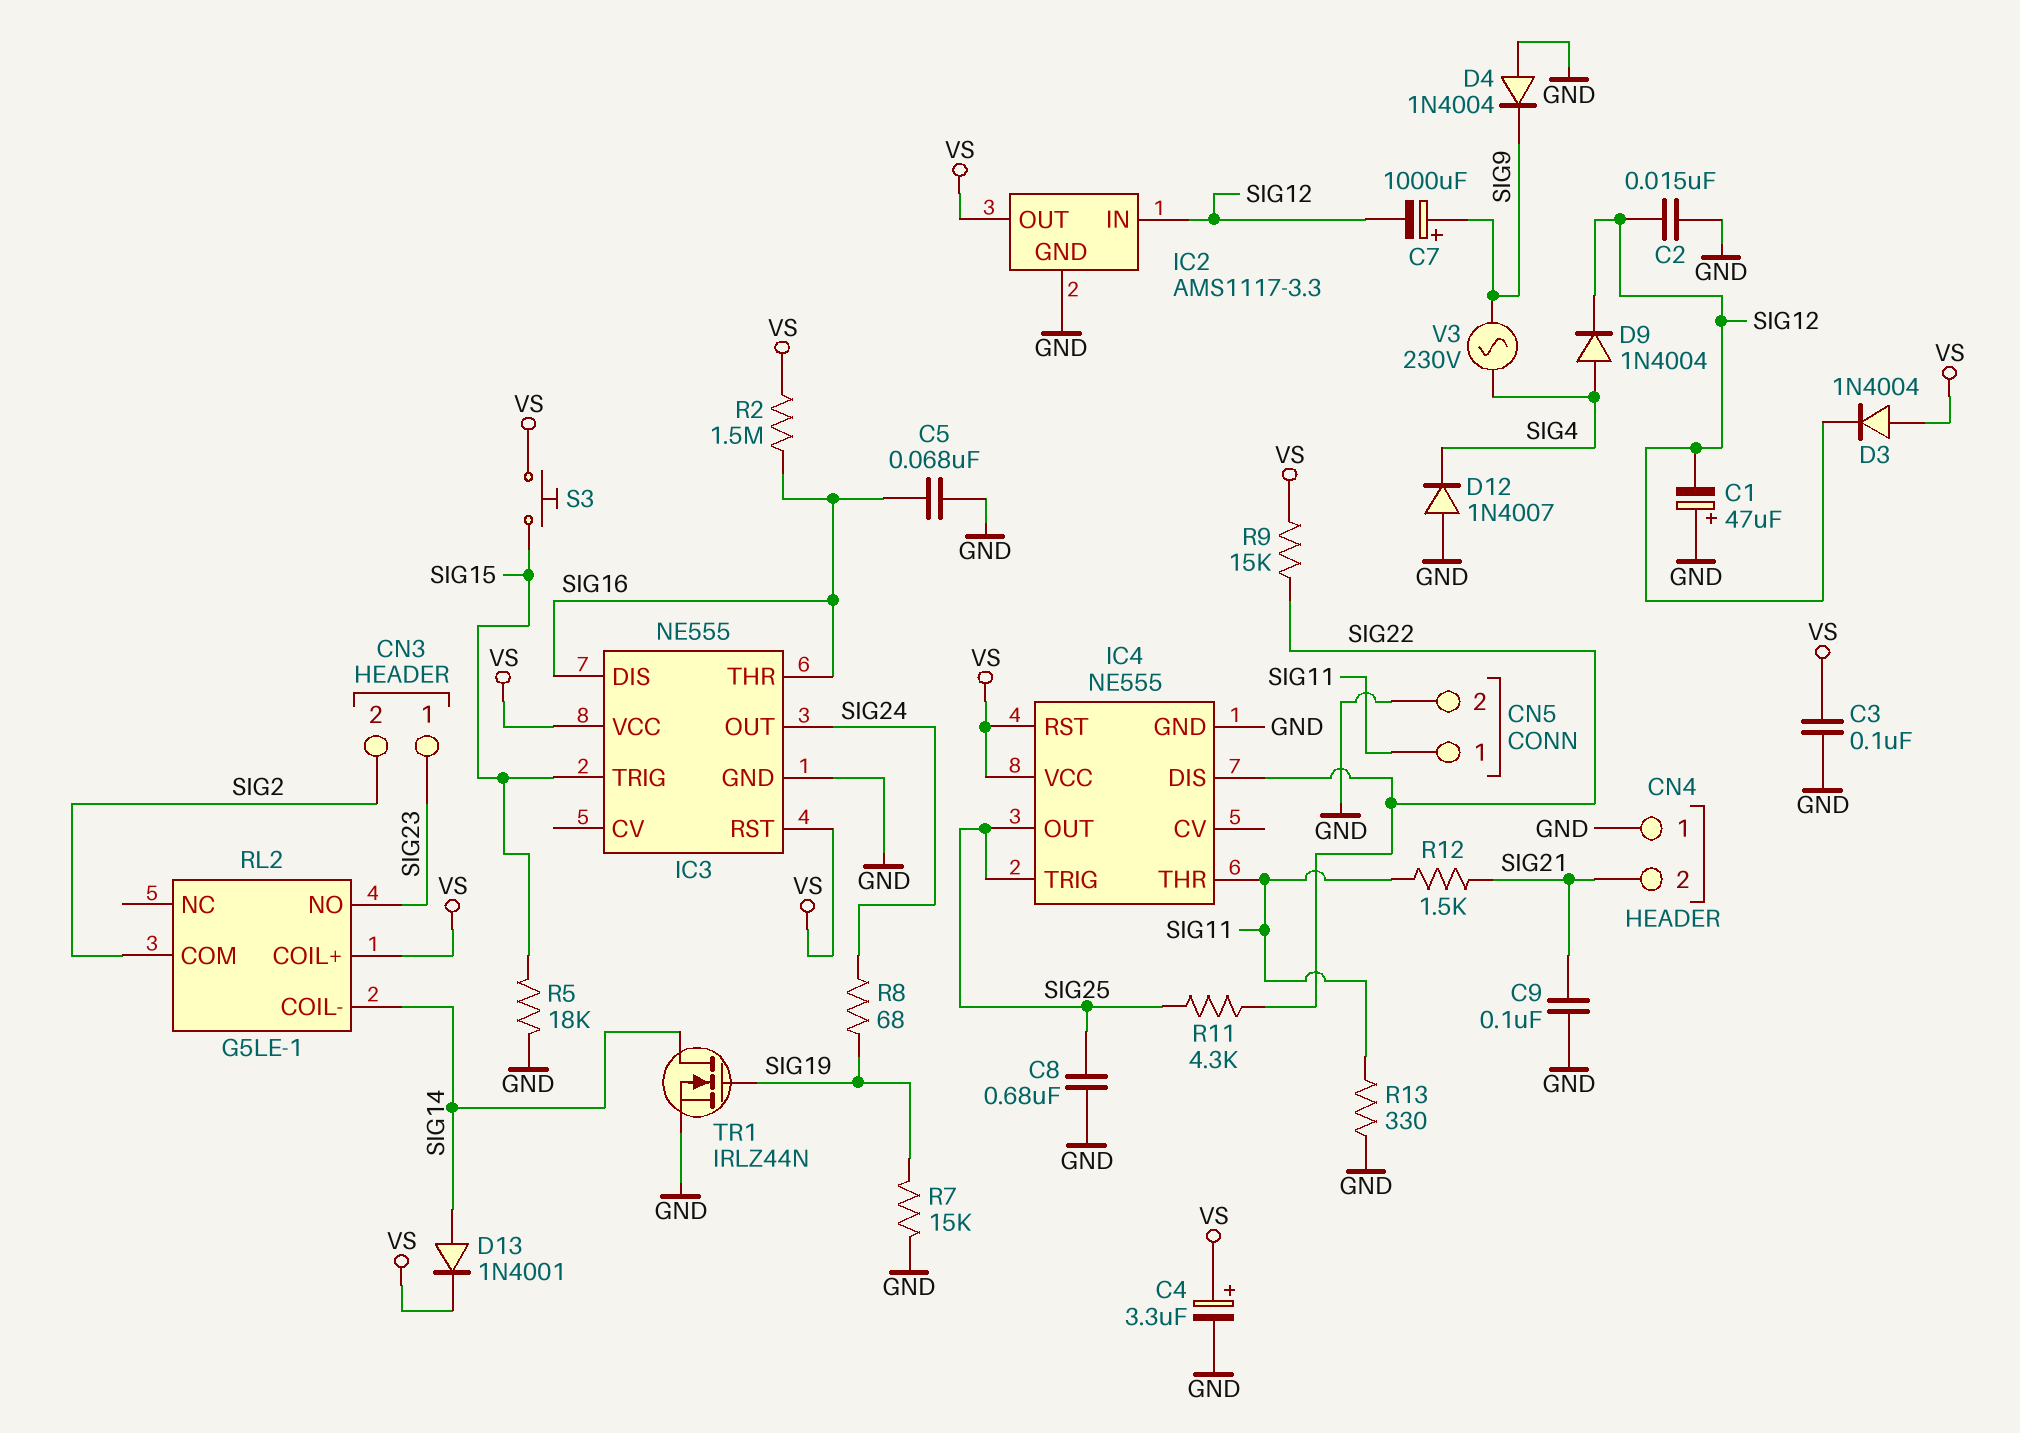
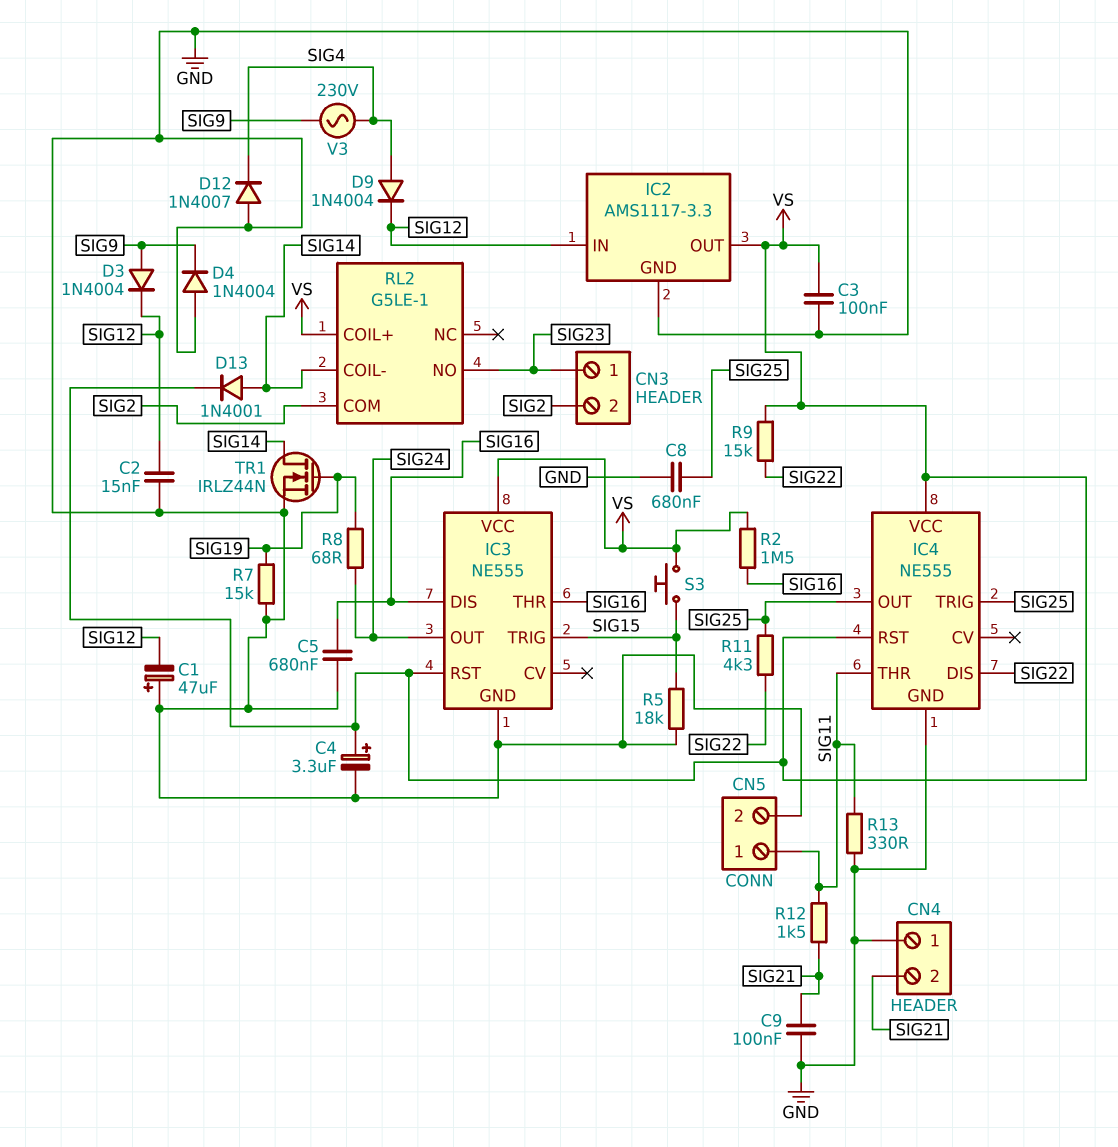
C5: 68nF (GND, SIG16) -> 680nF (GND, SIG16)
C7: 1000uF (plus SIG9, minus SIG12) -> none
D3: diode 1N4004 (A VS, K SIG12) -> diode 1N4004 (A SIG9, K SIG12)

